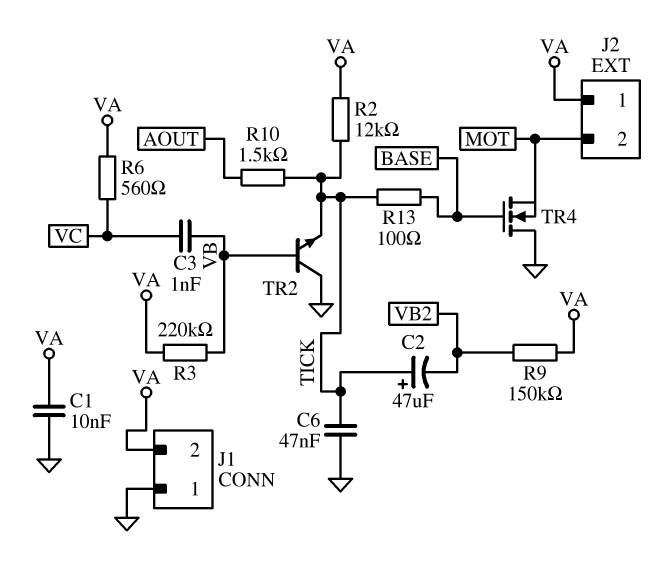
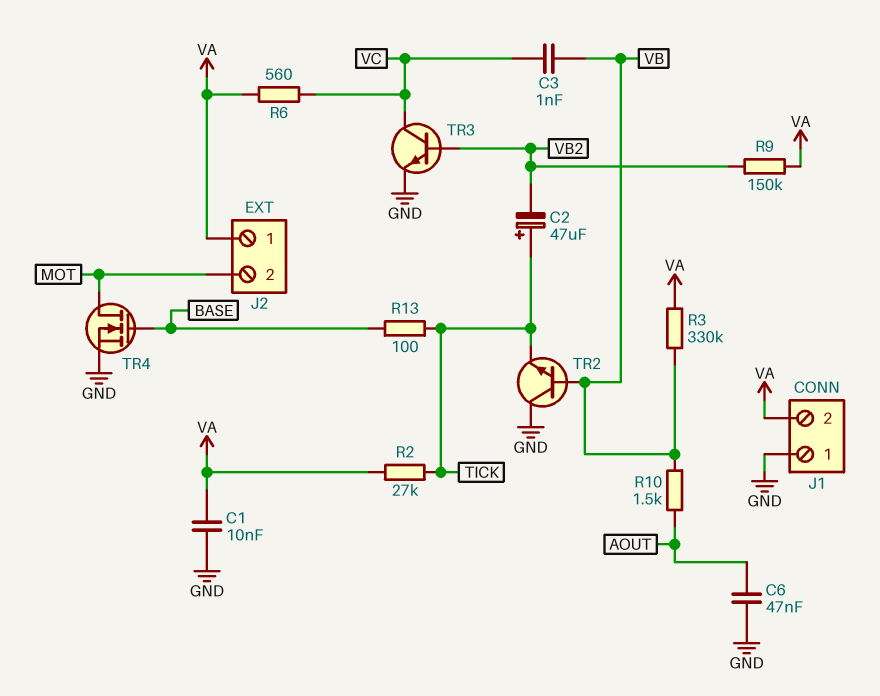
C6: 47nF (GND, TICK) -> 47nF (AOUT, GND)
R2: 12k (TICK, VA) -> 27k (TICK, VA)
R3: 220k (VA, VB) -> 330k (VA, VB)
R10: 1.5k (AOUT, TICK) -> 1.5k (AOUT, VB)
TR3: none -> NPN (B VB2, C VC, E GND)
TR4: NMOS (G BASE, D GND, S MOT) -> NMOS (G BASE, D MOT, S GND)

